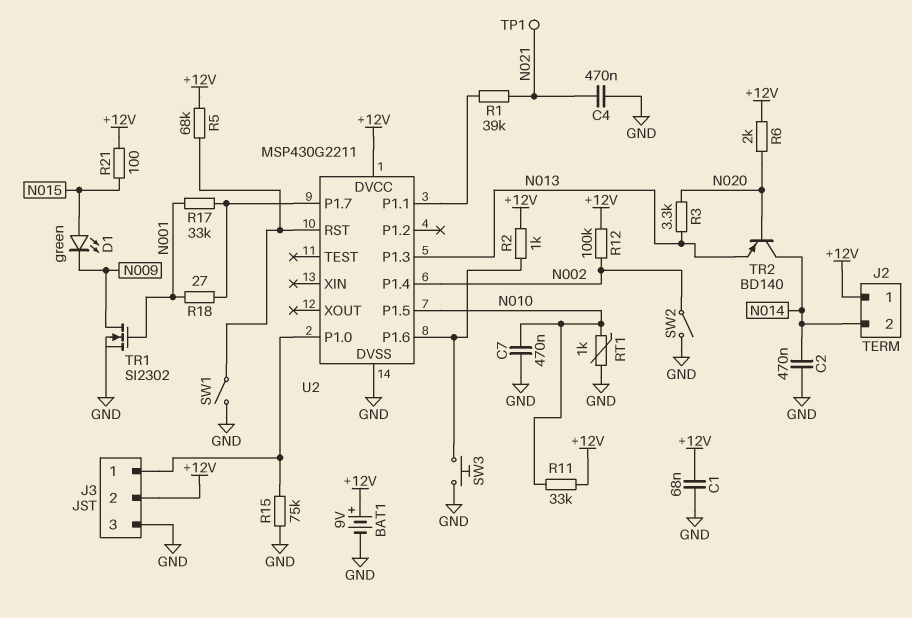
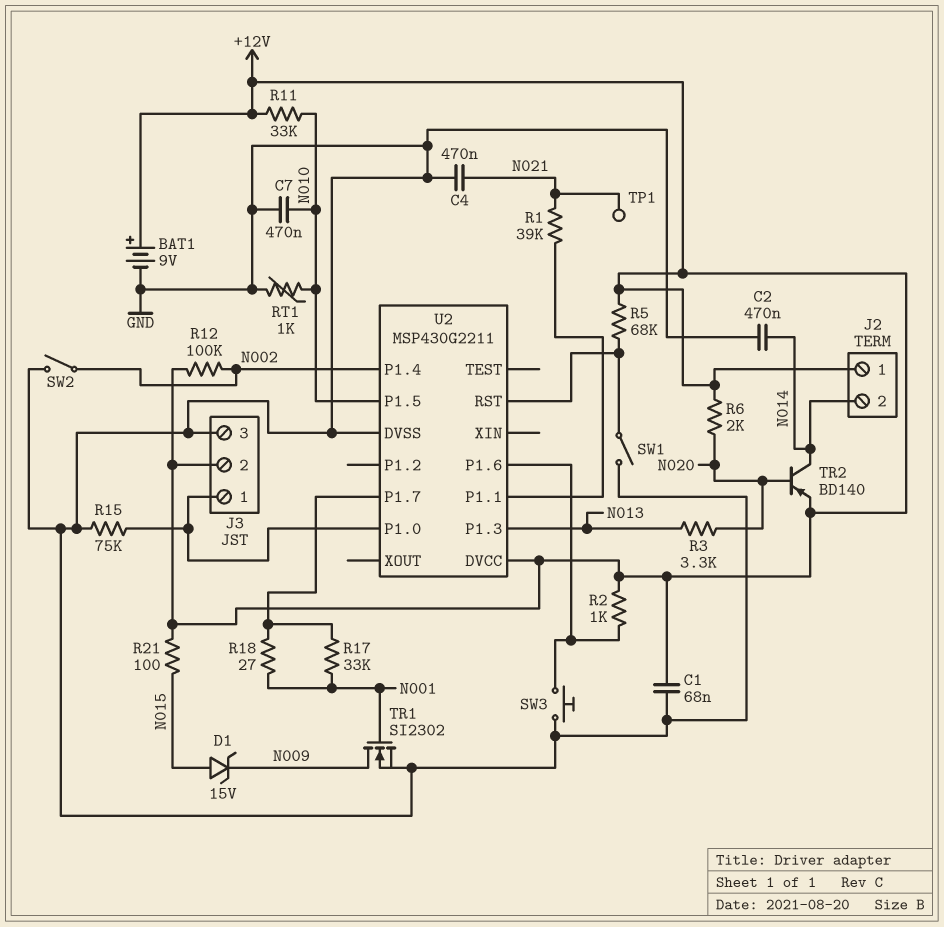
D1: LED green (A N015, K N009) -> zener 15V (A N015, K N009)
TR2: PNP BD140 (B N020, C N014, E N013) -> PNP BD140 (B N020, C N014, E +12V)

